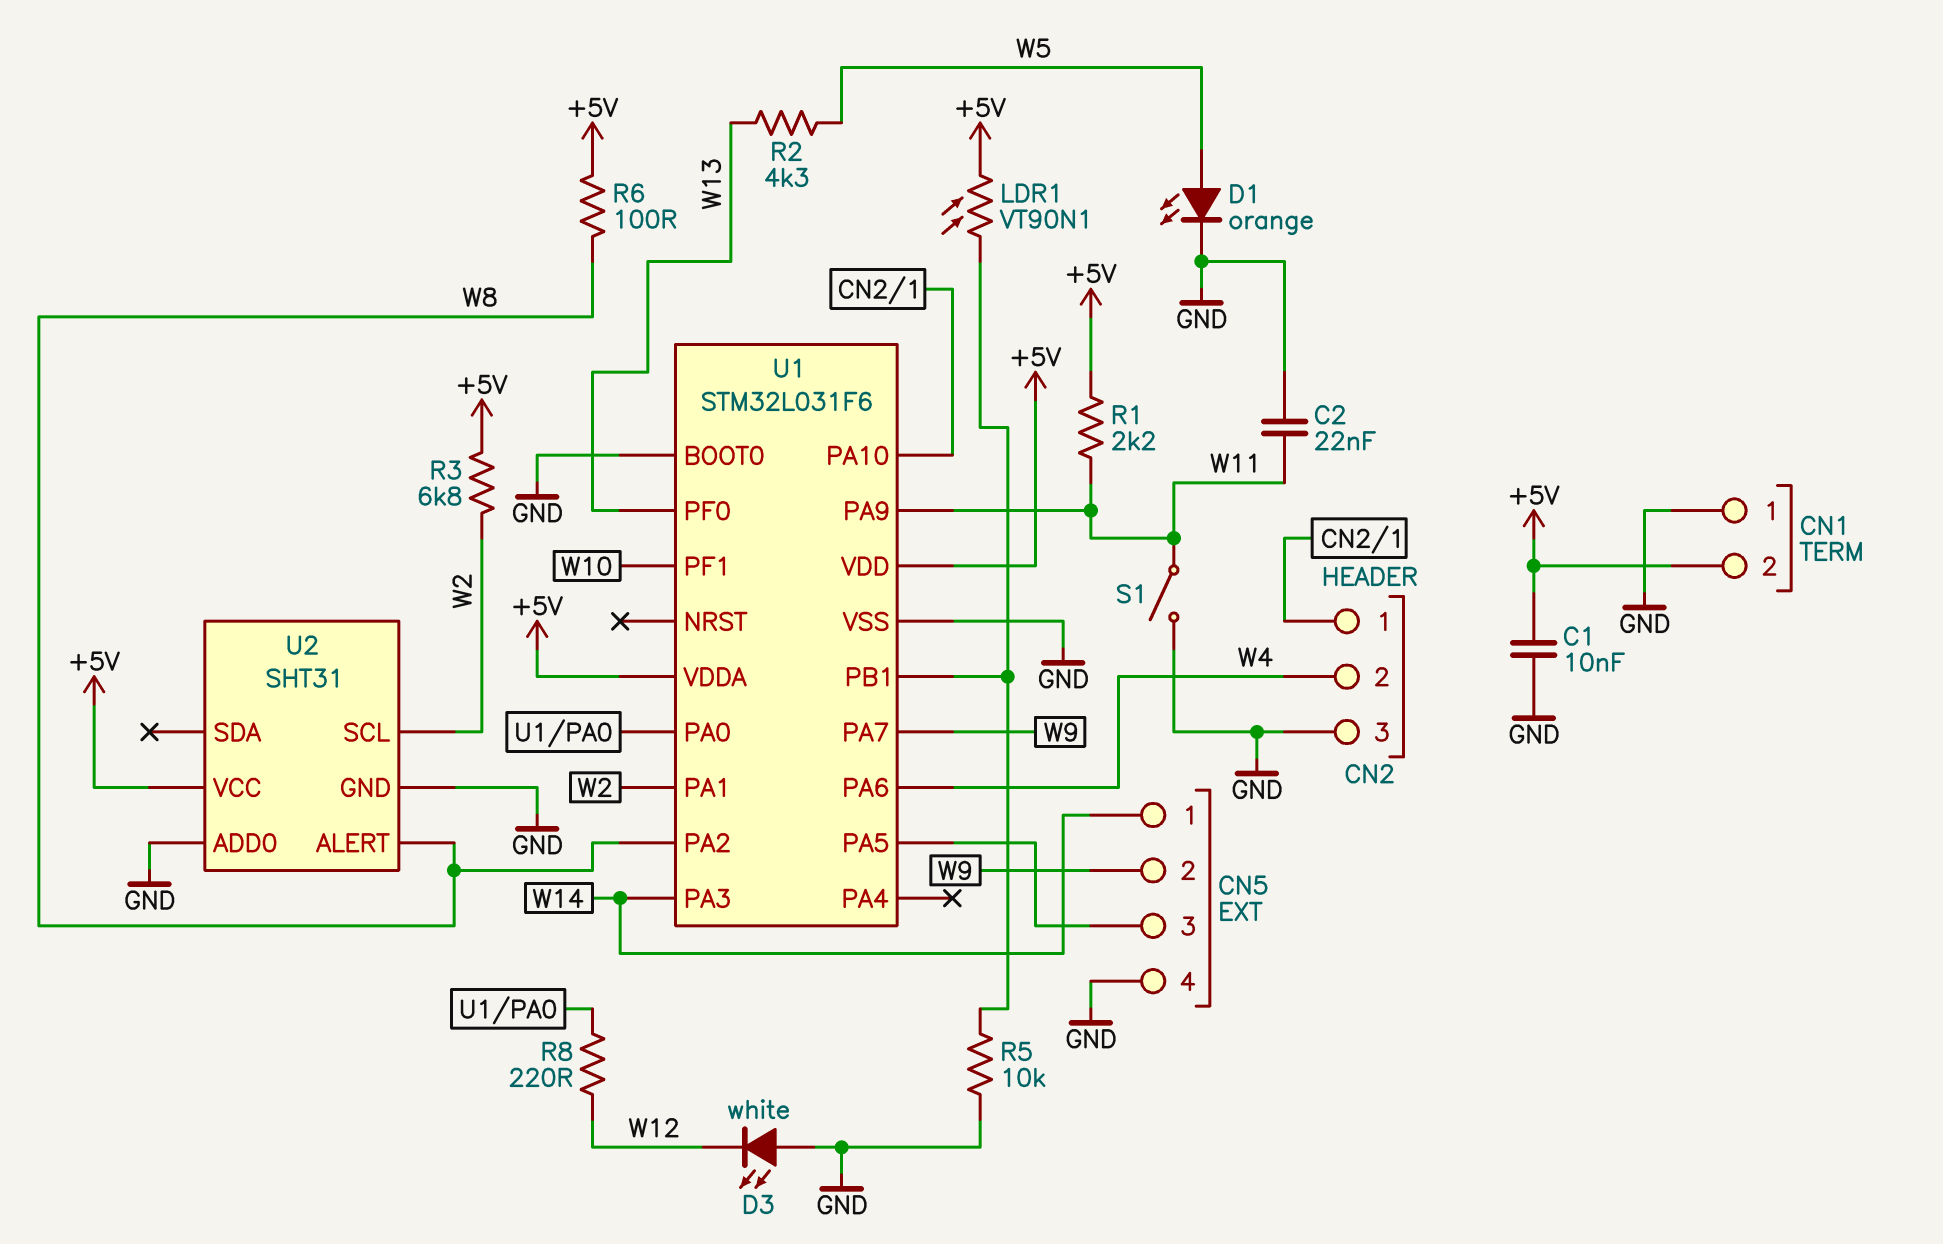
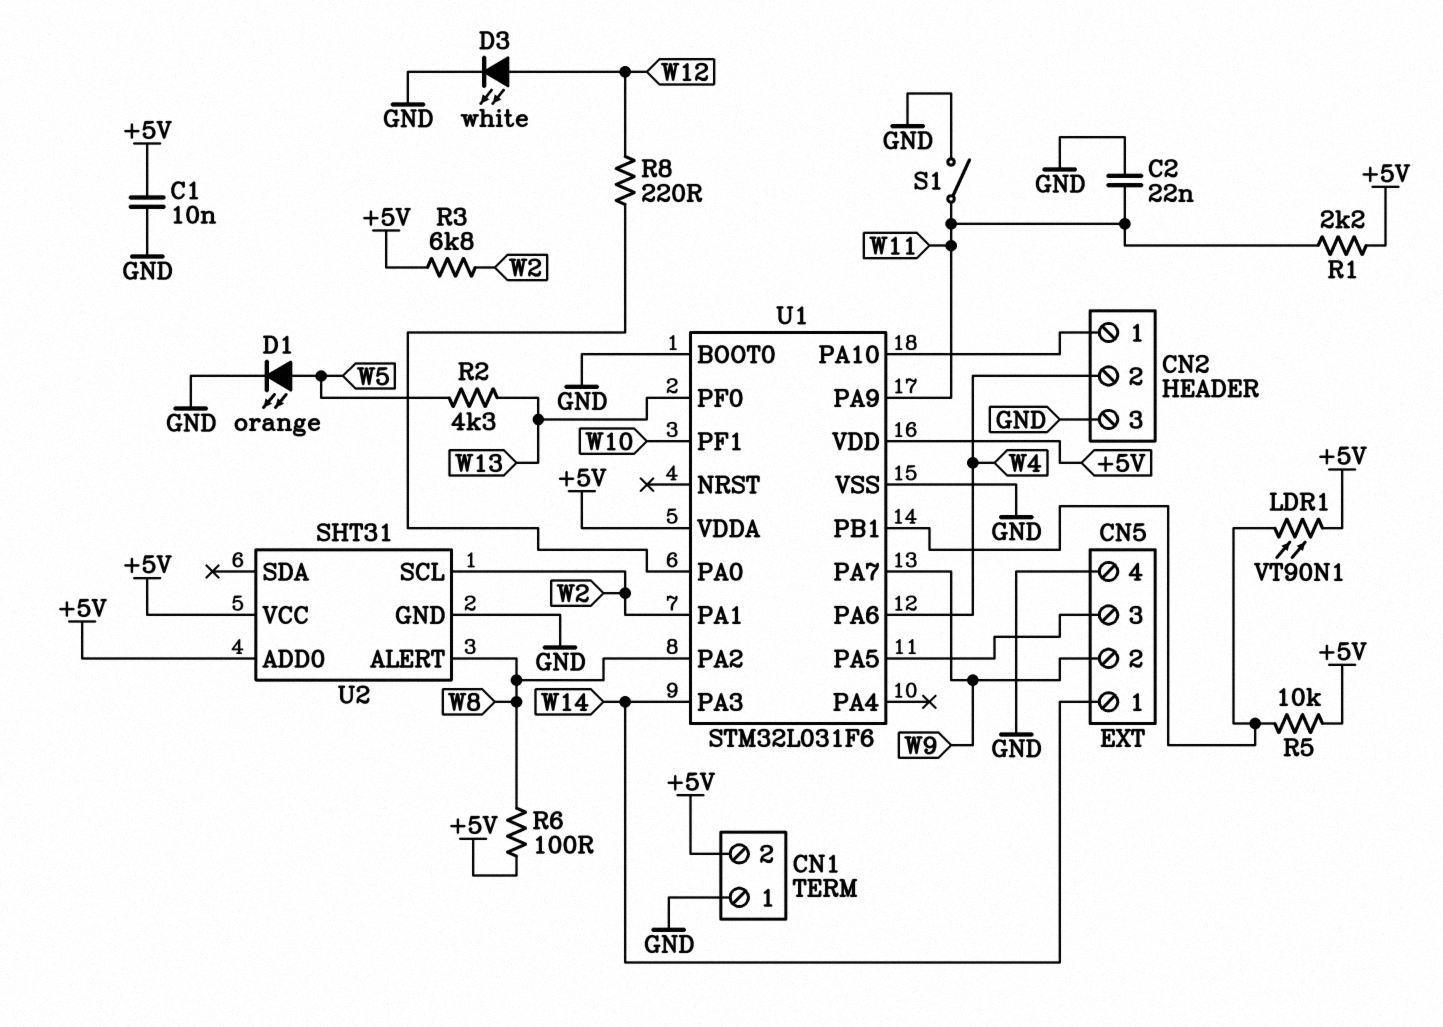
D3: LED white (A GND, K W12) -> LED white (A W12, K GND)
R5: 10k (GND, U1/PB1) -> 10k (+5V, U1/PB1)
U2 pin ADD0: GND -> +5V

